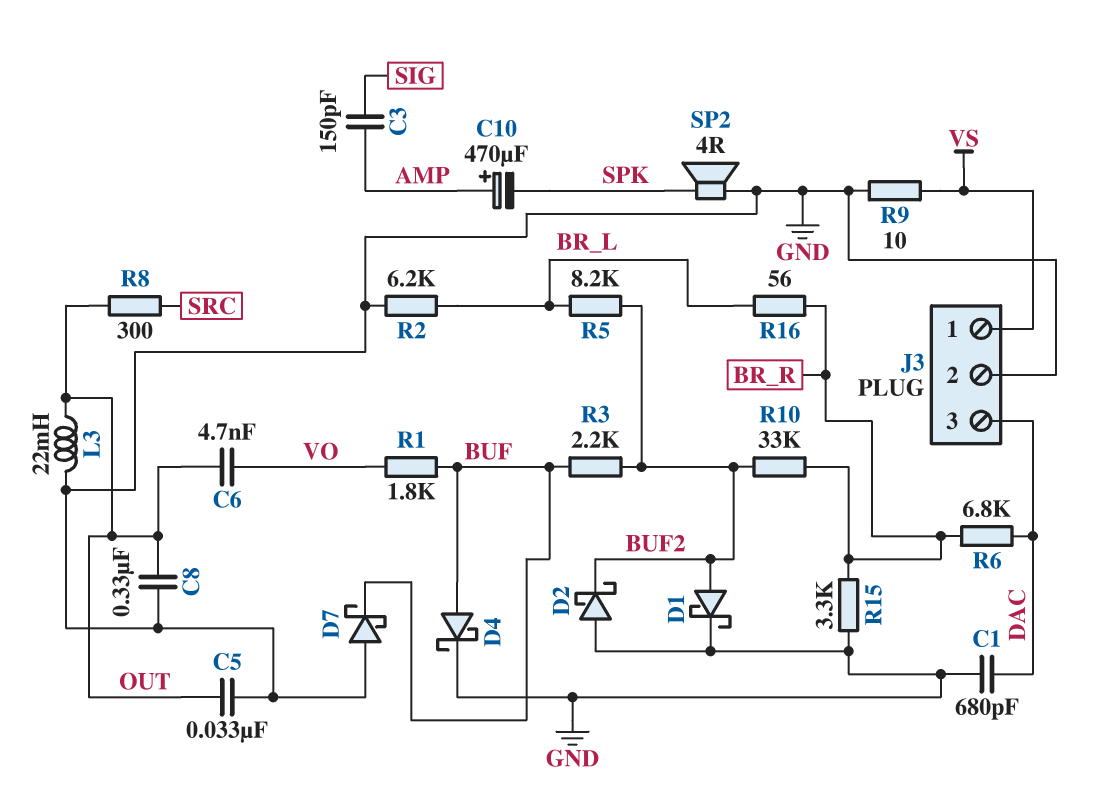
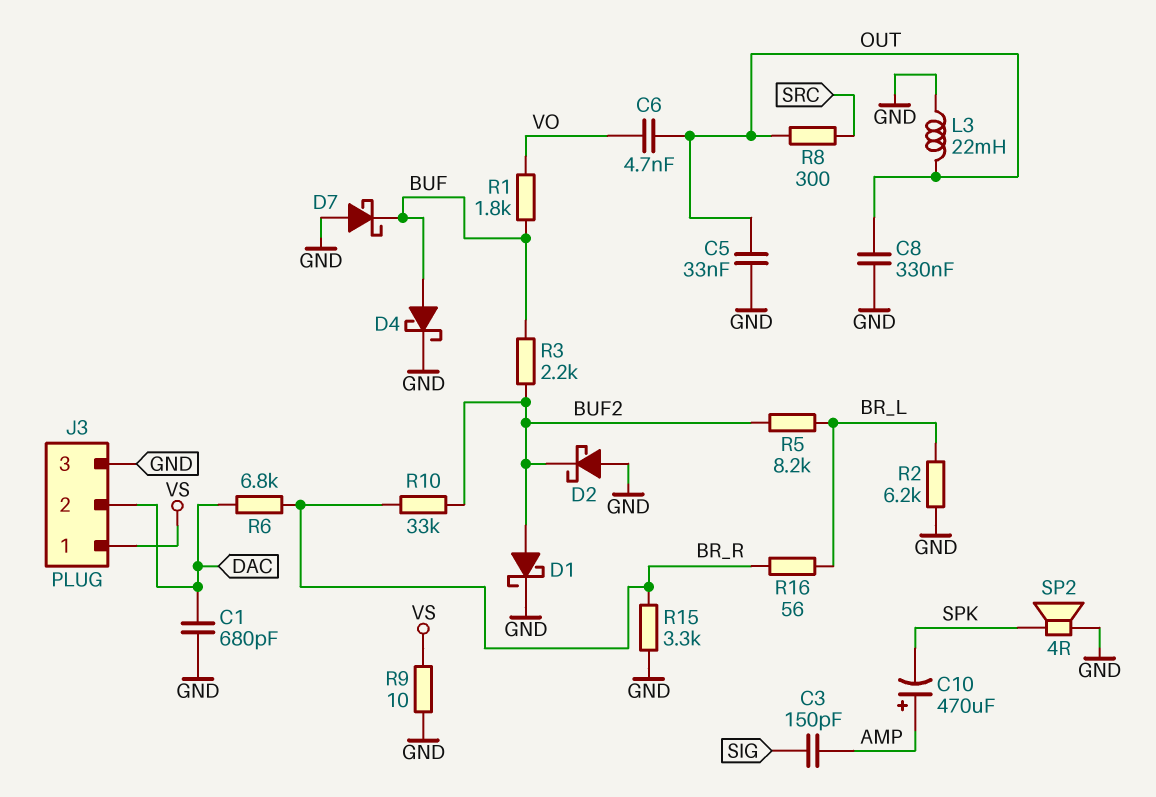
J3 pin 2: GND -> DAC
J3 pin 3: DAC -> GND

